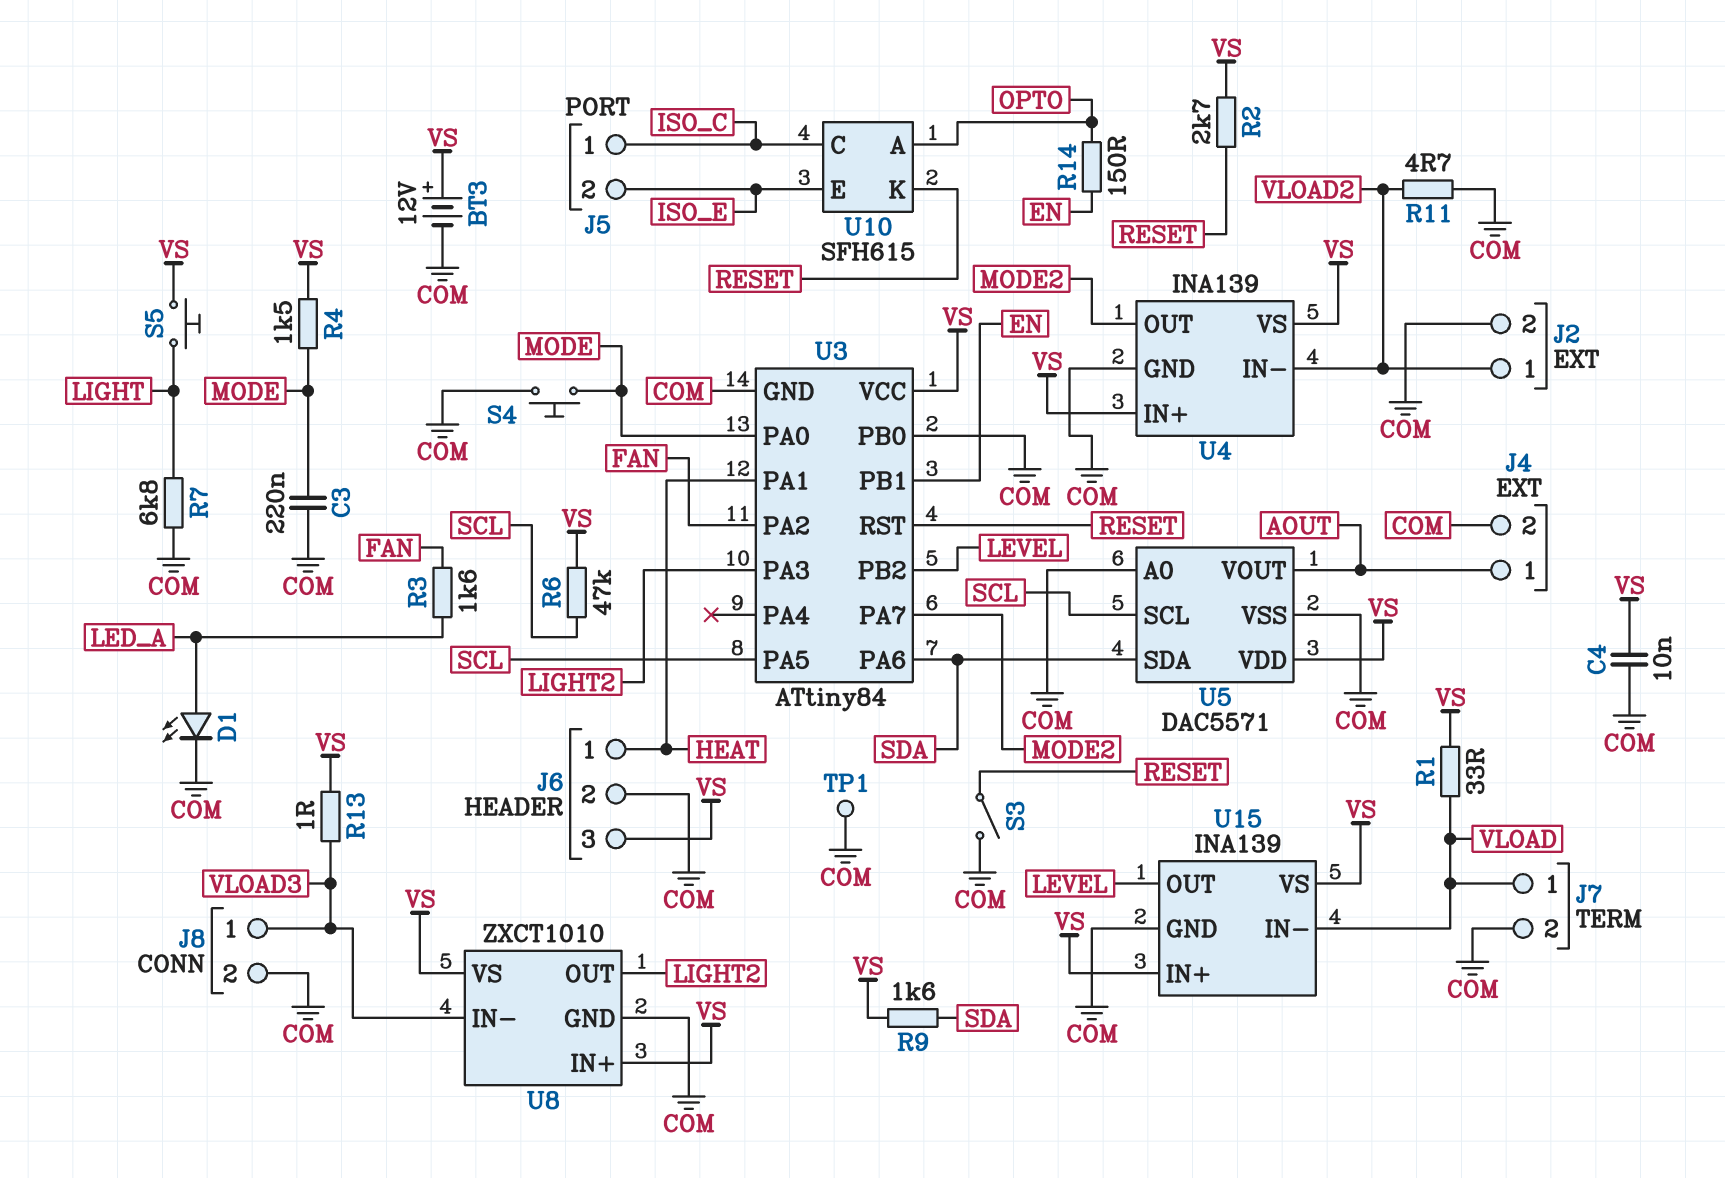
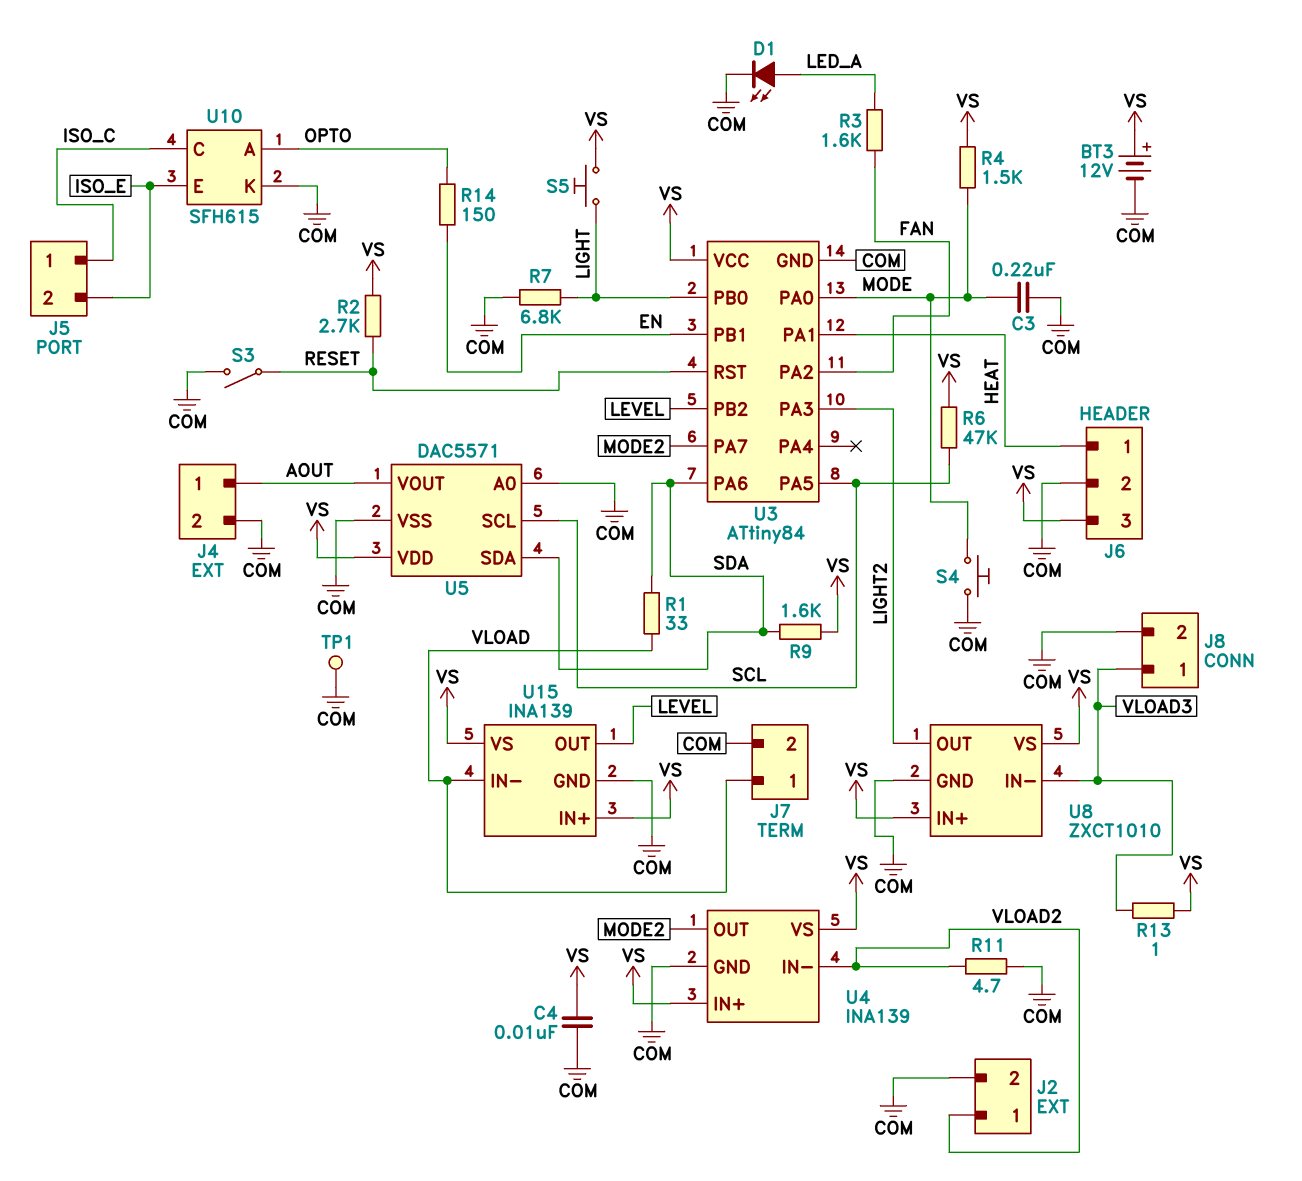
R1: 33 (VLOAD, VS) -> 33 (SDA, VLOAD)
U3 pin PB0: COM -> LIGHT
U10 pin K: RESET -> COM

